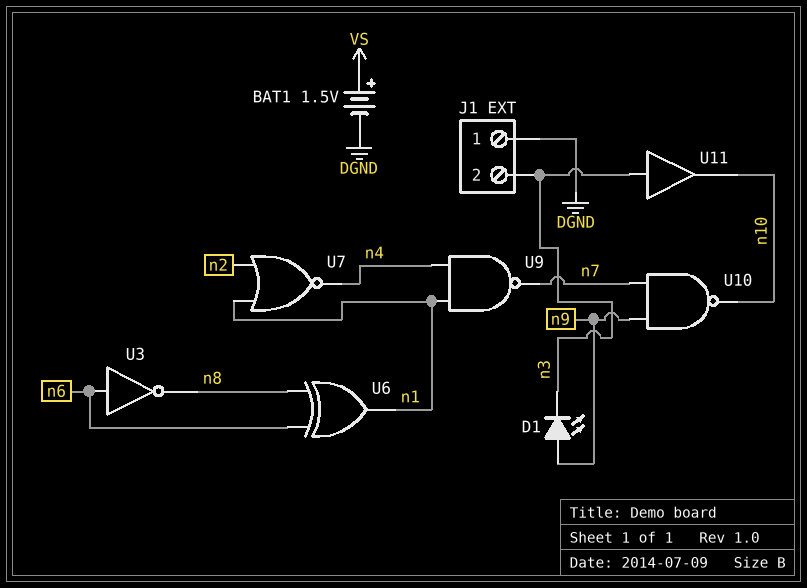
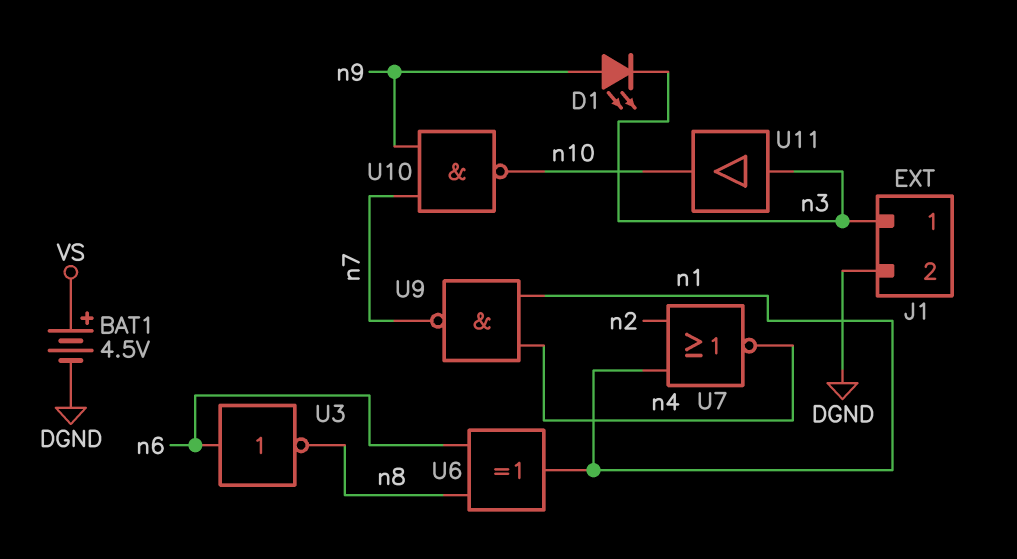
BAT1: 1.5V (plus VS, minus DGND) -> 4.5V (plus VS, minus DGND)
J1 pin 1: DGND -> n3
J1 pin 2: n3 -> DGND

